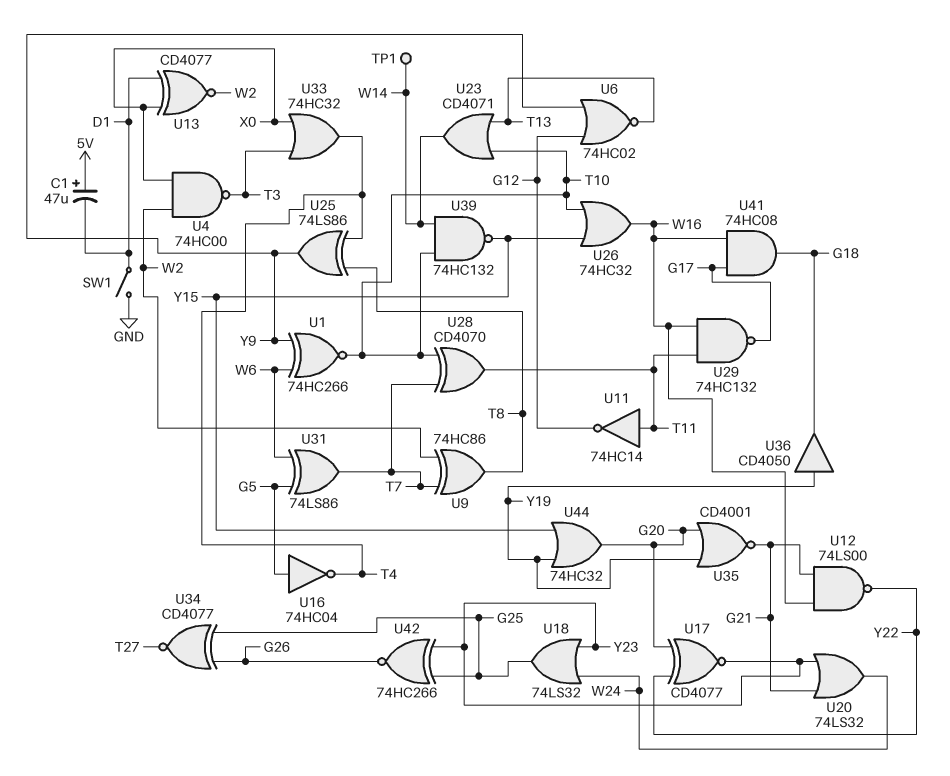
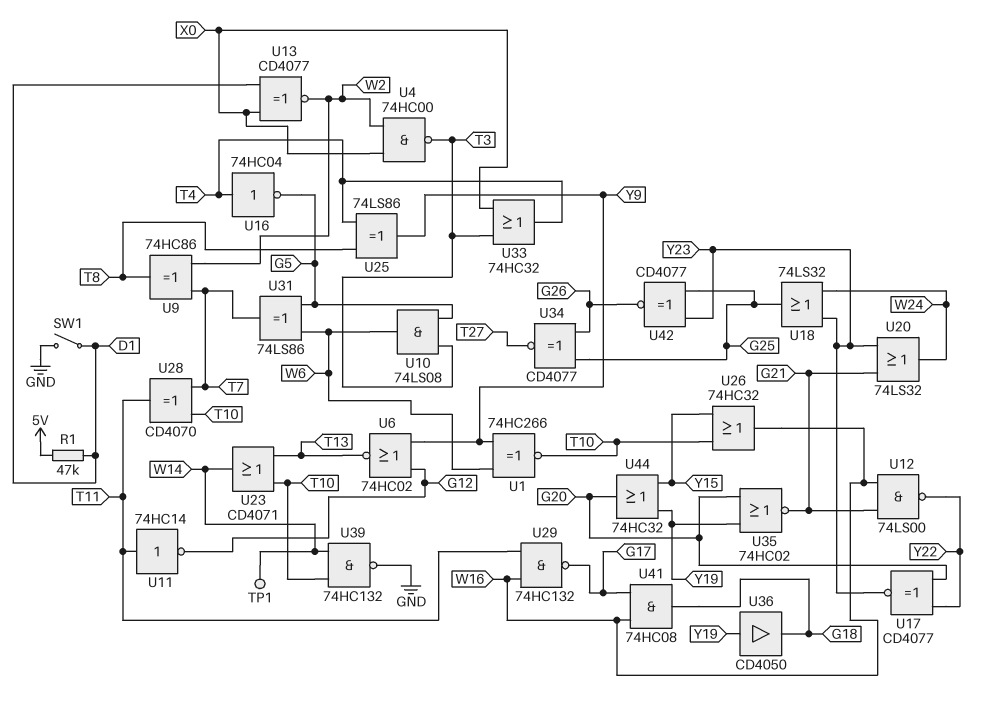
C1: 47uF (plus 5V, minus D1) -> none
R1: none -> 47k (5V, D1)
U10: none -> AND 74LS08 (in G5, in T3, out W6)
U16: NOT 74HC04 (in G5, out T4) -> NOT 74HC04 (in T4, out G5)
U35: NOR CD4001 (in G20, in Y19, out G21) -> NOR 74HC02 (in G20, in Y19, out G21)
U39: NAND 74HC132 (in T10, in W14, out Y15) -> NAND 74HC132 (in T10, in W14, out GND)
U42: XNOR 74HC266 (in G25, in Y23, out G26) -> XNOR CD4077 (in G25, in Y23, out G26)

